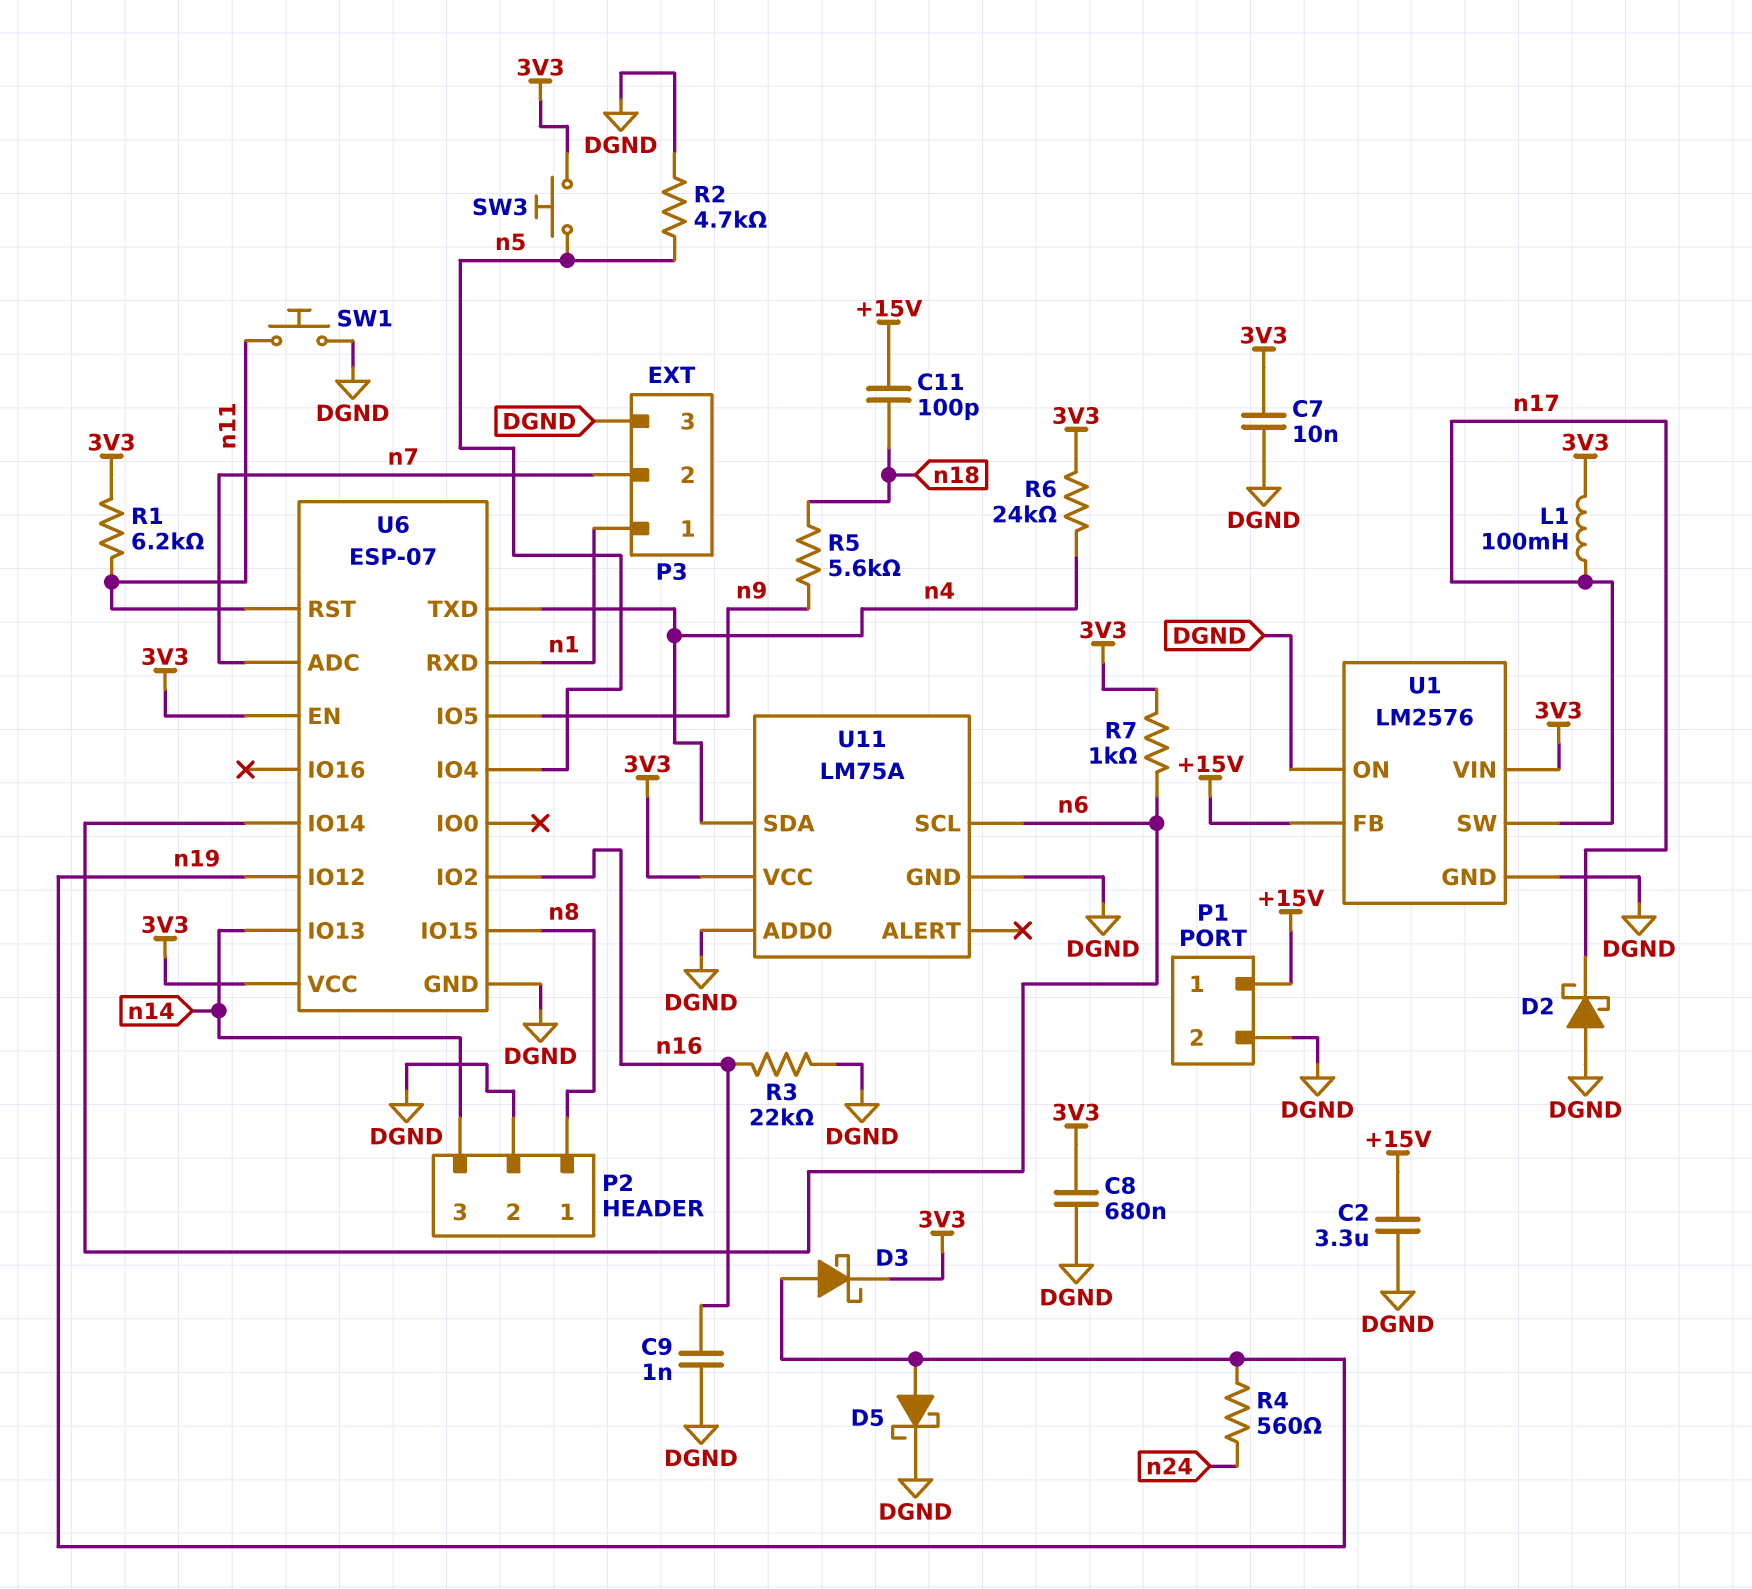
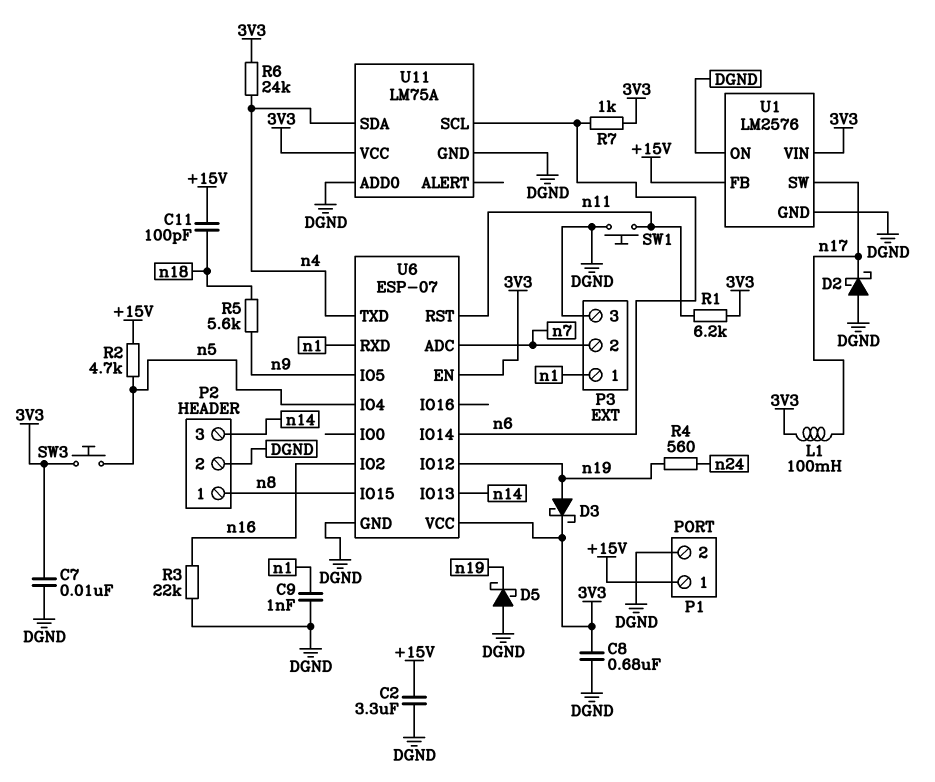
C9: 1nF (DGND, n16) -> 1nF (DGND, n1)
D5: schottky (A n19, K DGND) -> schottky (A DGND, K n19)
R2: 4.7k (DGND, n5) -> 4.7k (+15V, n5)

